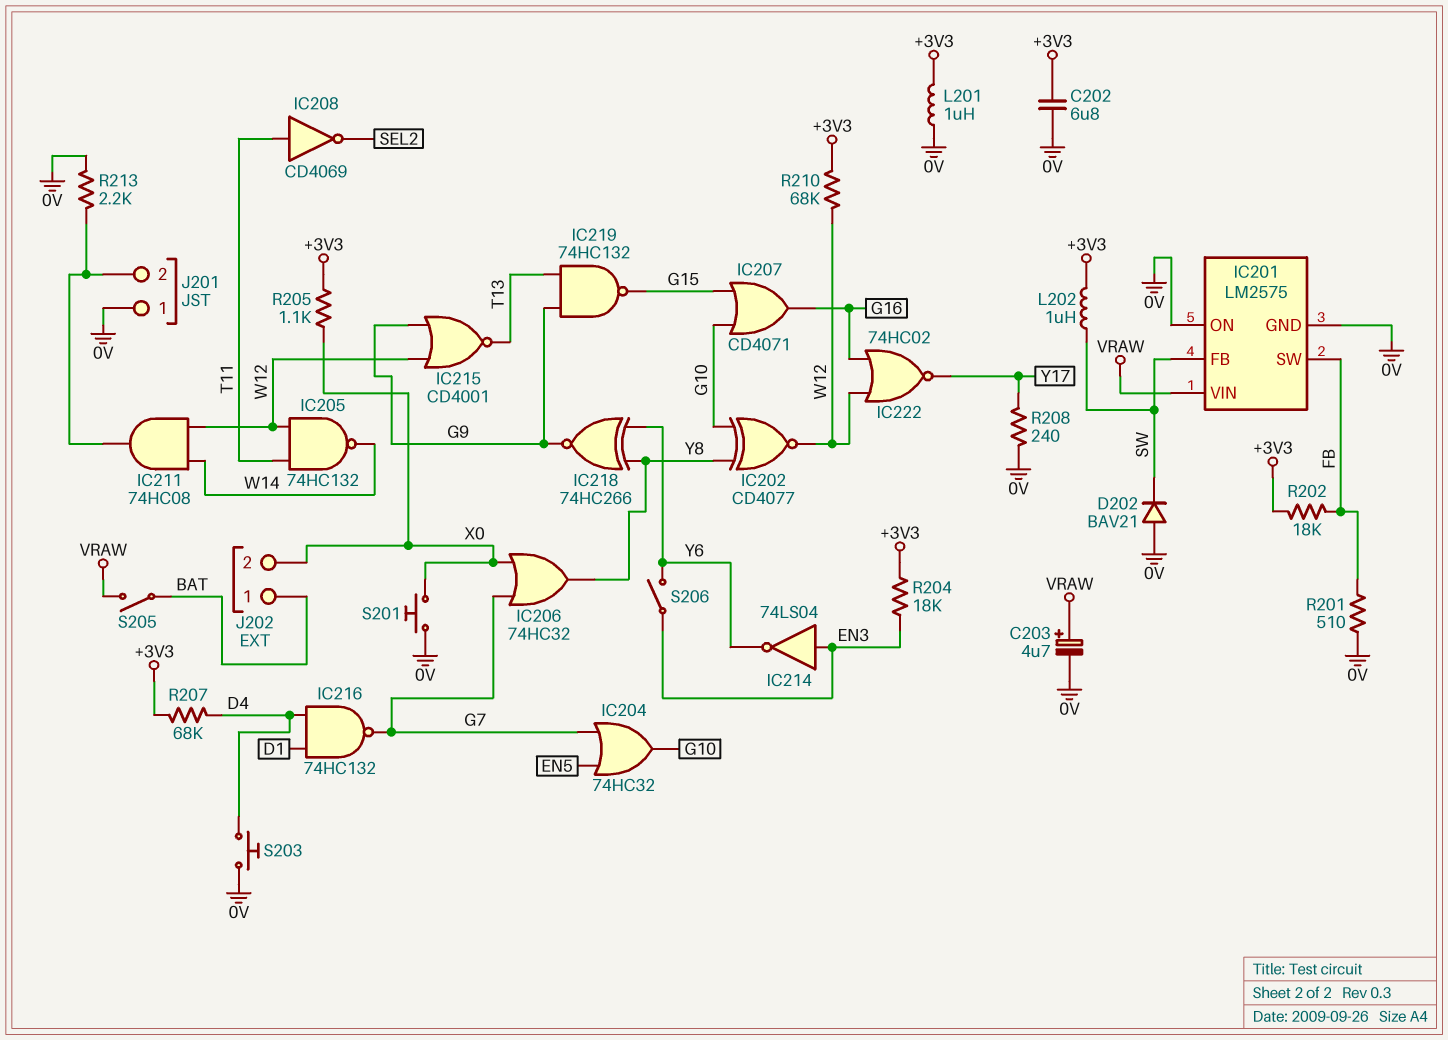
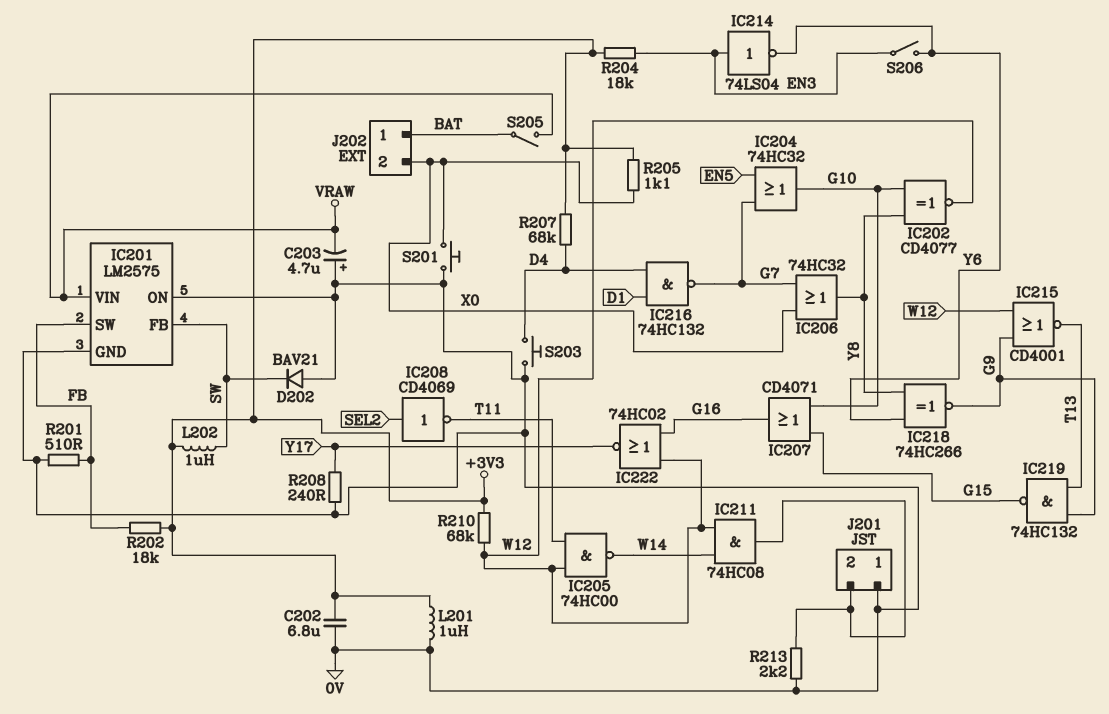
C203: 4.7uF (plus VRAW, minus 0V) -> 4.7uF (plus 0V, minus VRAW)
IC205: NAND 74HC132 (in T11, in W12, out W14) -> NAND 74HC00 (in T11, in W12, out W14)
IC208: NOT CD4069 (in T11, out SEL2) -> NOT CD4069 (in SEL2, out T11)

